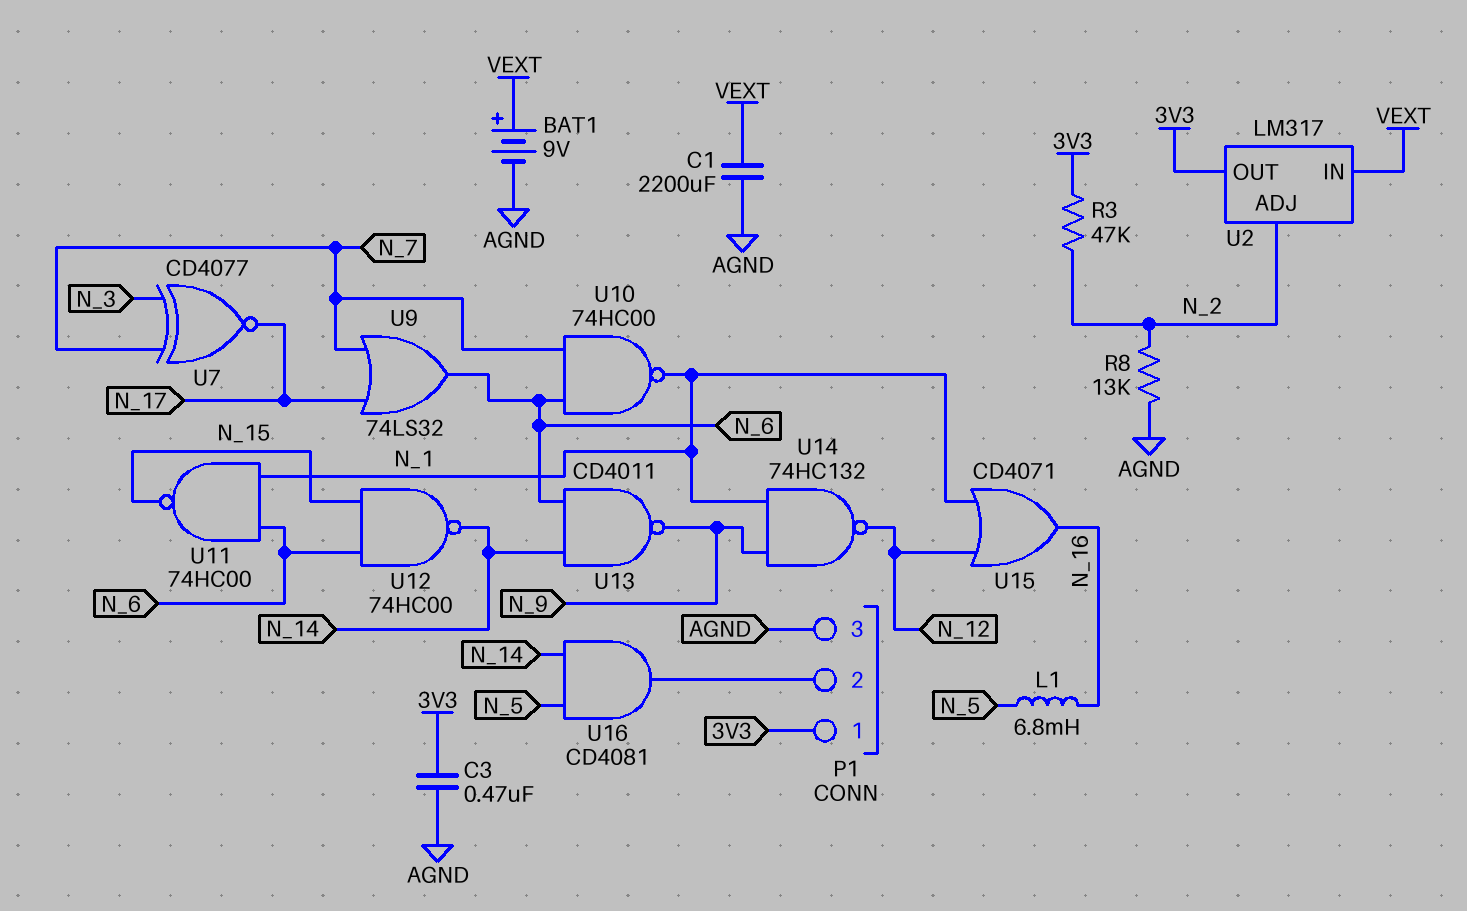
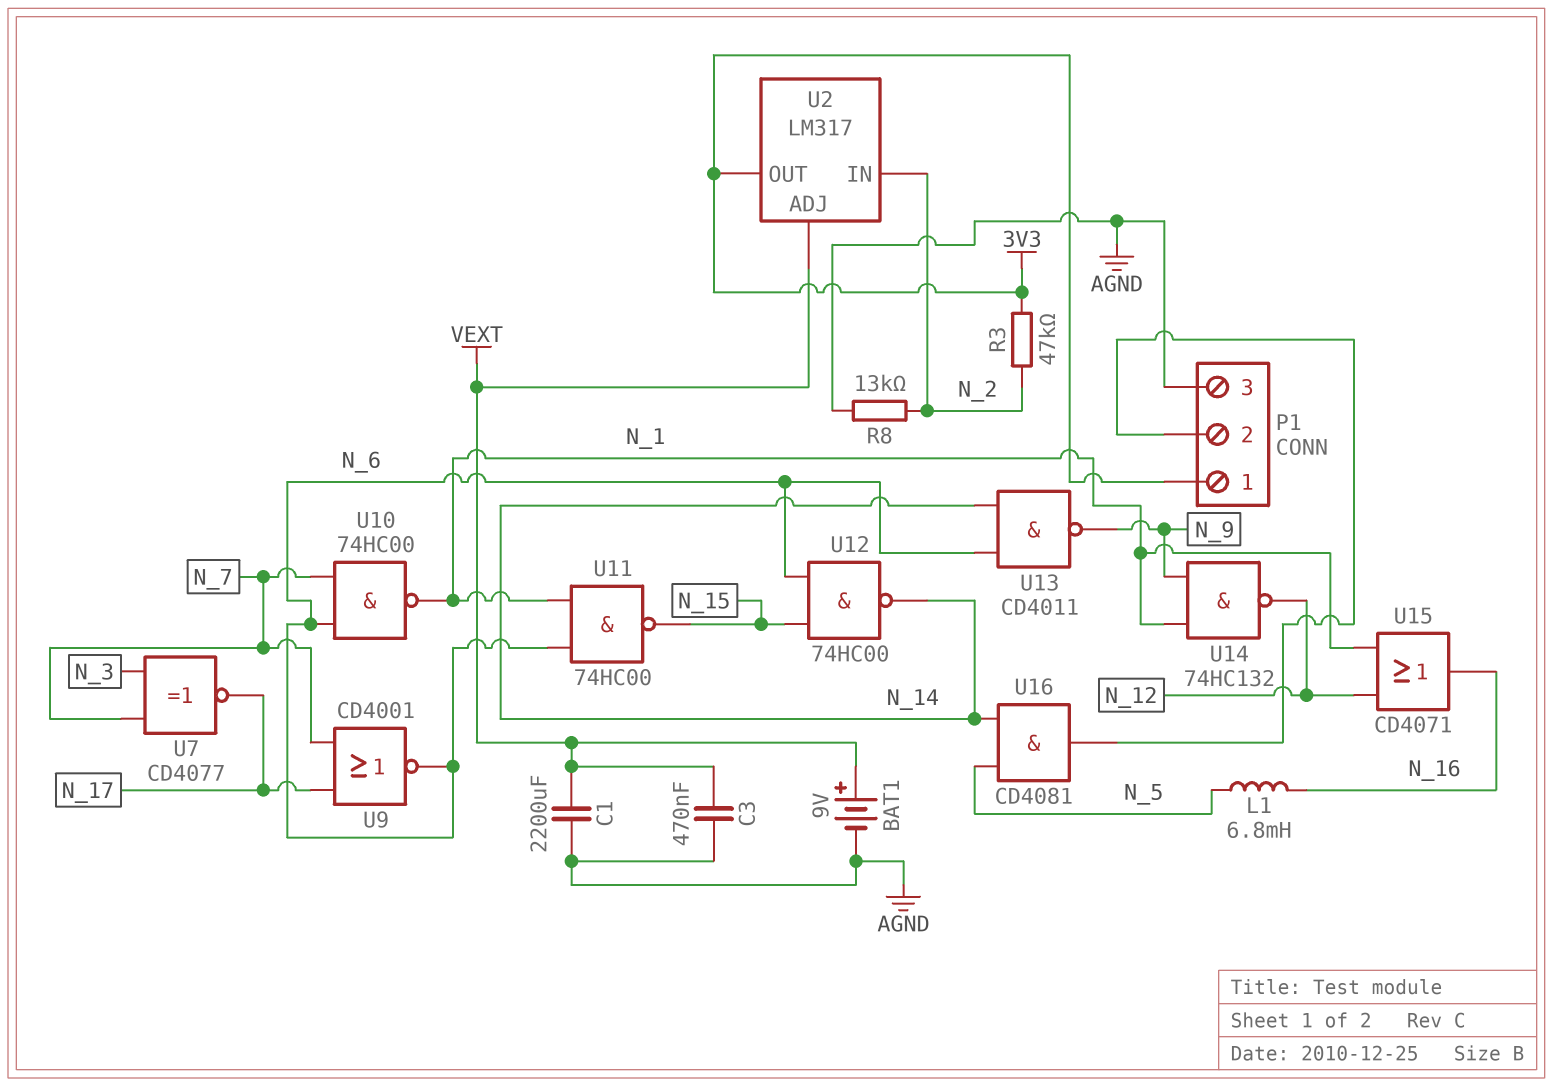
C3: 470nF (3V3, AGND) -> 470nF (AGND, VEXT)
U2 pin ADJ: N_2 -> VEXT
U2 pin IN: VEXT -> N_2
U9: OR 74LS32 (in N_7, in N_17, out N_6) -> NOR CD4001 (in N_7, in N_17, out N_6)

